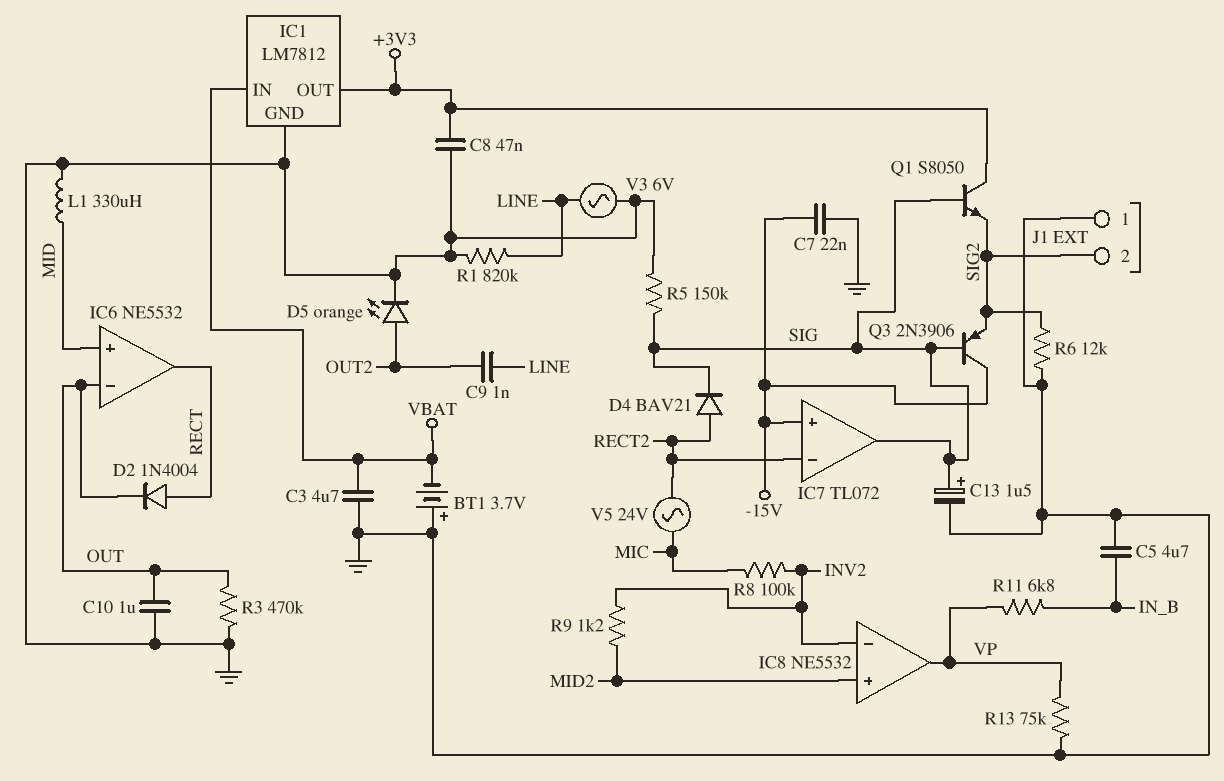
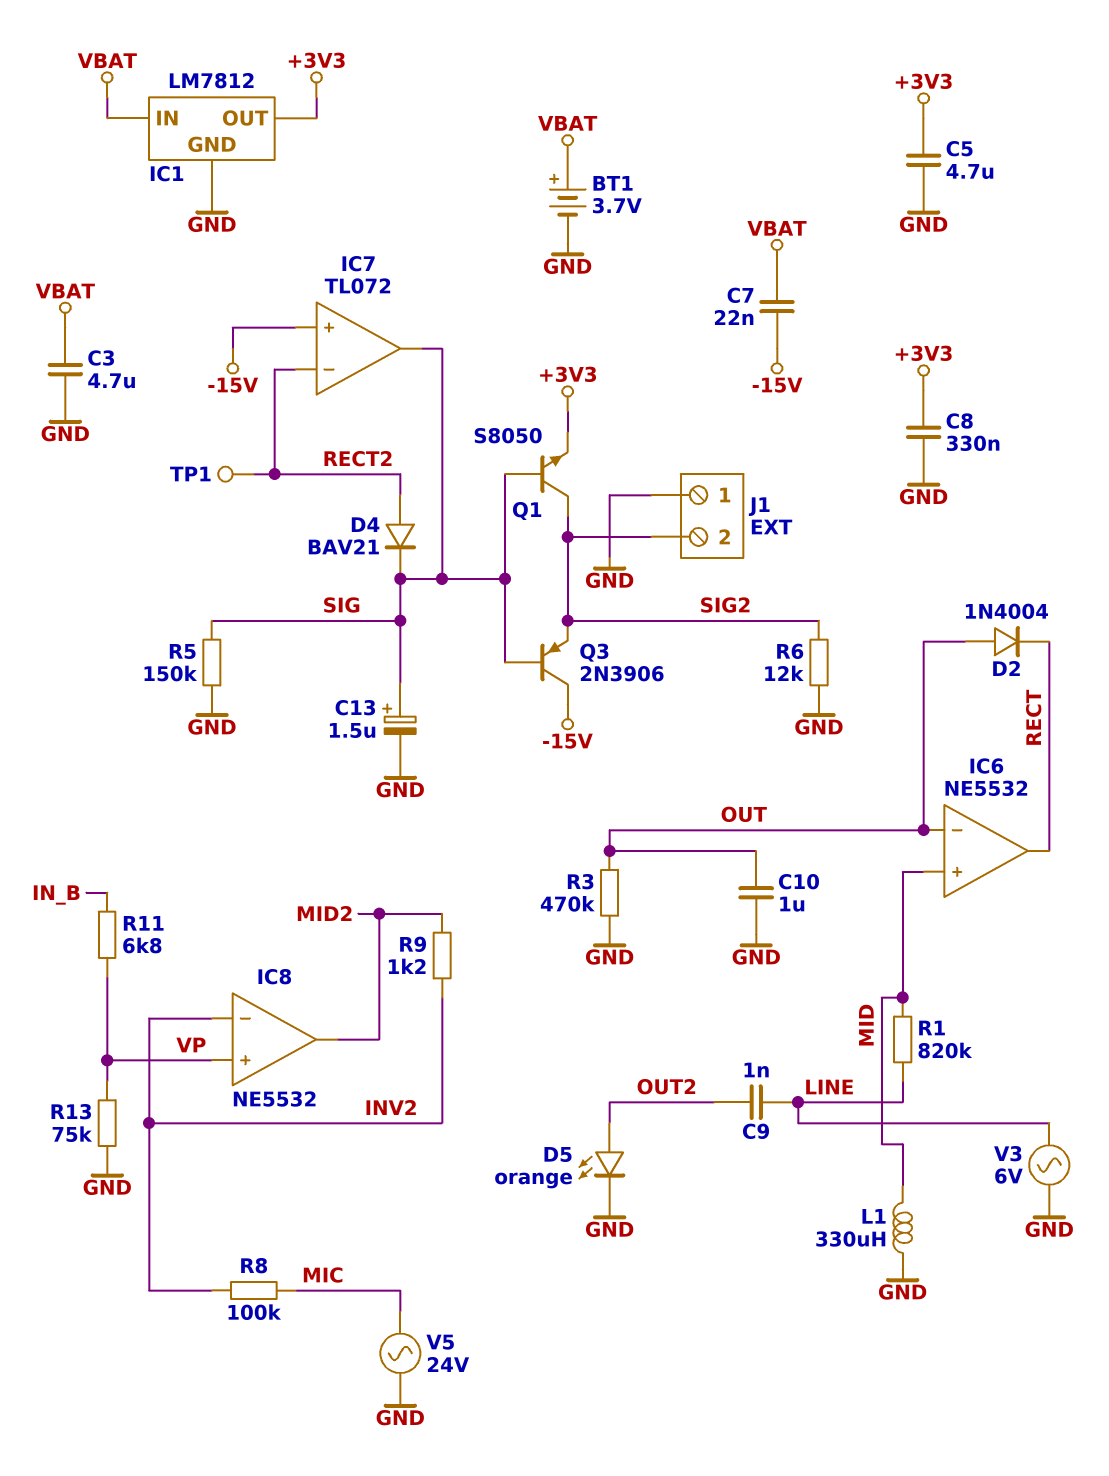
BT1: 3.7V (plus GND, minus VBAT) -> 3.7V (plus VBAT, minus GND)
C5: 4.7uF (GND, IN_B) -> 4.7uF (+3V3, GND)
C7: 22nF (-15V, GND) -> 22nF (-15V, VBAT)
C8: 47nF (+3V3, GND) -> 330nF (+3V3, GND)
D2: diode 1N4004 (A RECT, K OUT) -> diode 1N4004 (A OUT, K RECT)
IC8 pin in+: MID2 -> VP
IC8 pin out: VP -> MID2
Q1: NPN S8050 (B SIG, C +3V3, E SIG2) -> NPN S8050 (B SIG, C SIG2, E +3V3)
R1: 820k (GND, LINE) -> 820k (LINE, MID)
TP1: none -> test point (RECT2)
V5: AC 24V (MIC, RECT2) -> AC 24V (GND, MIC)

